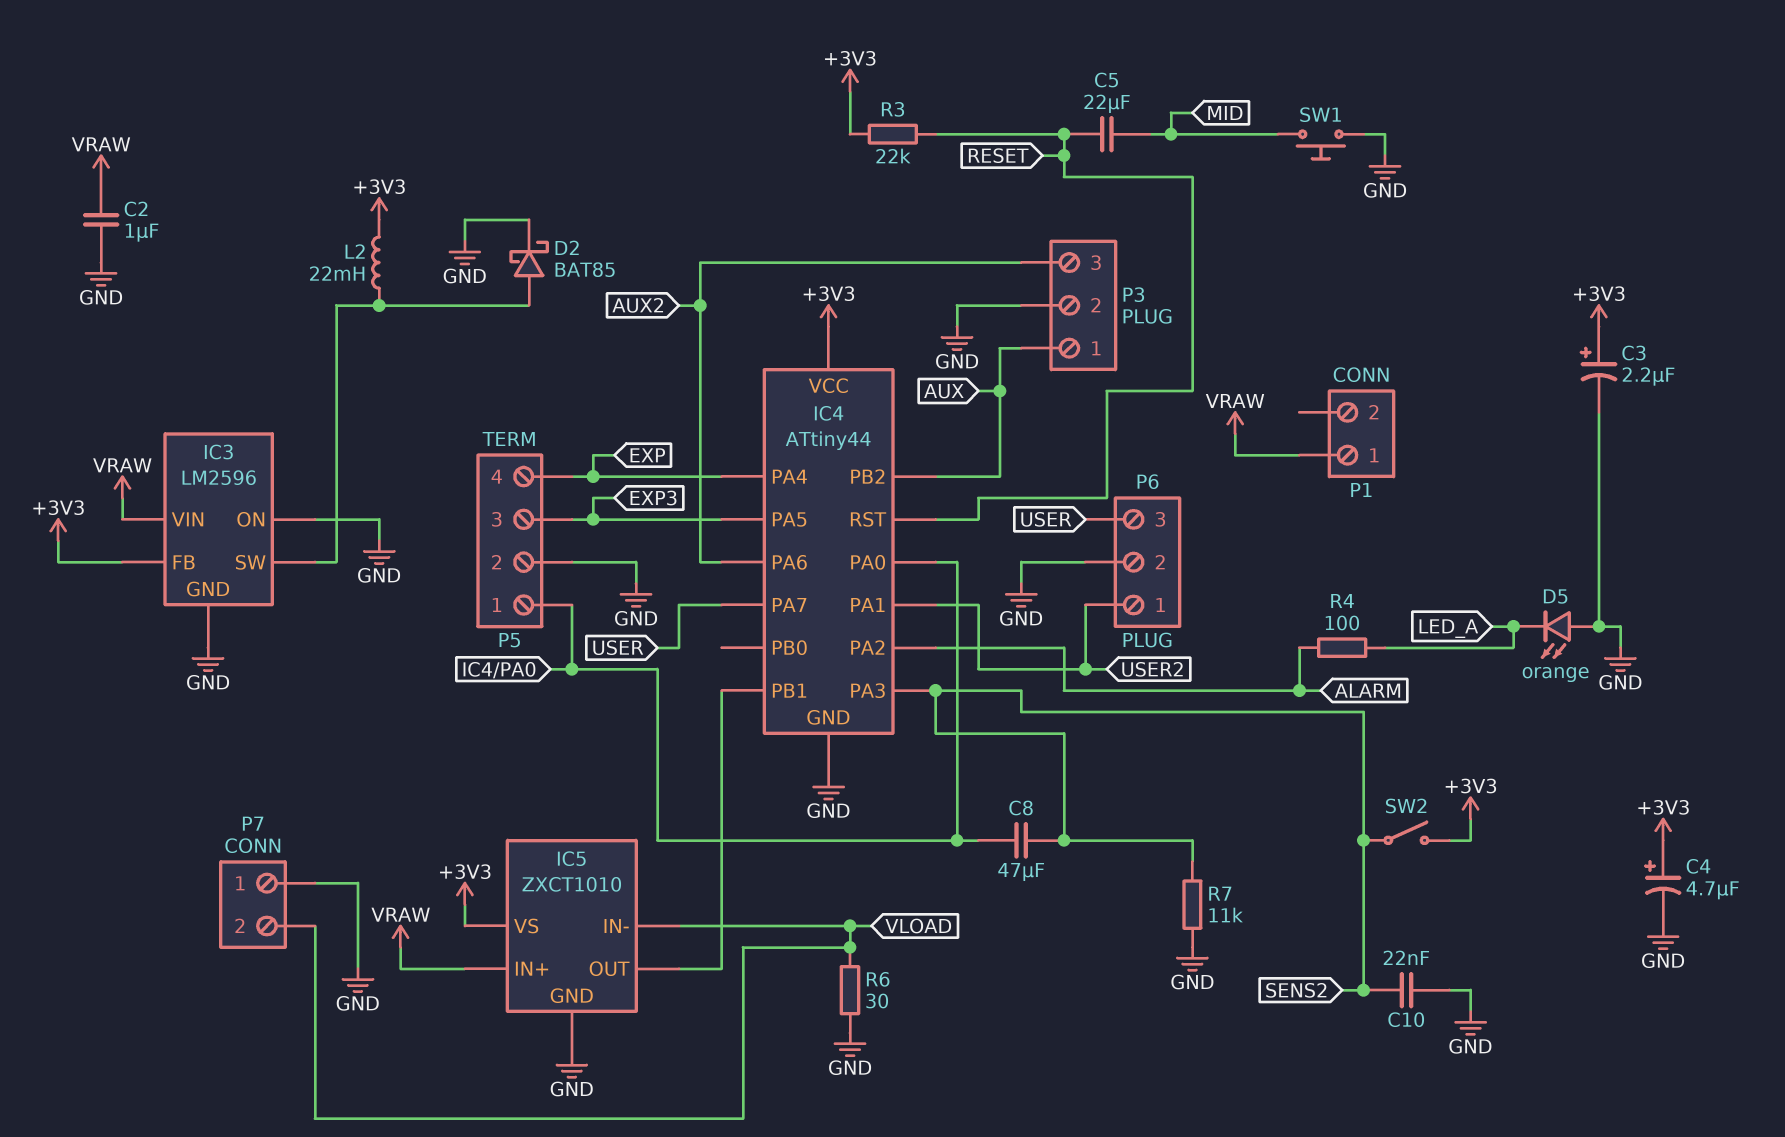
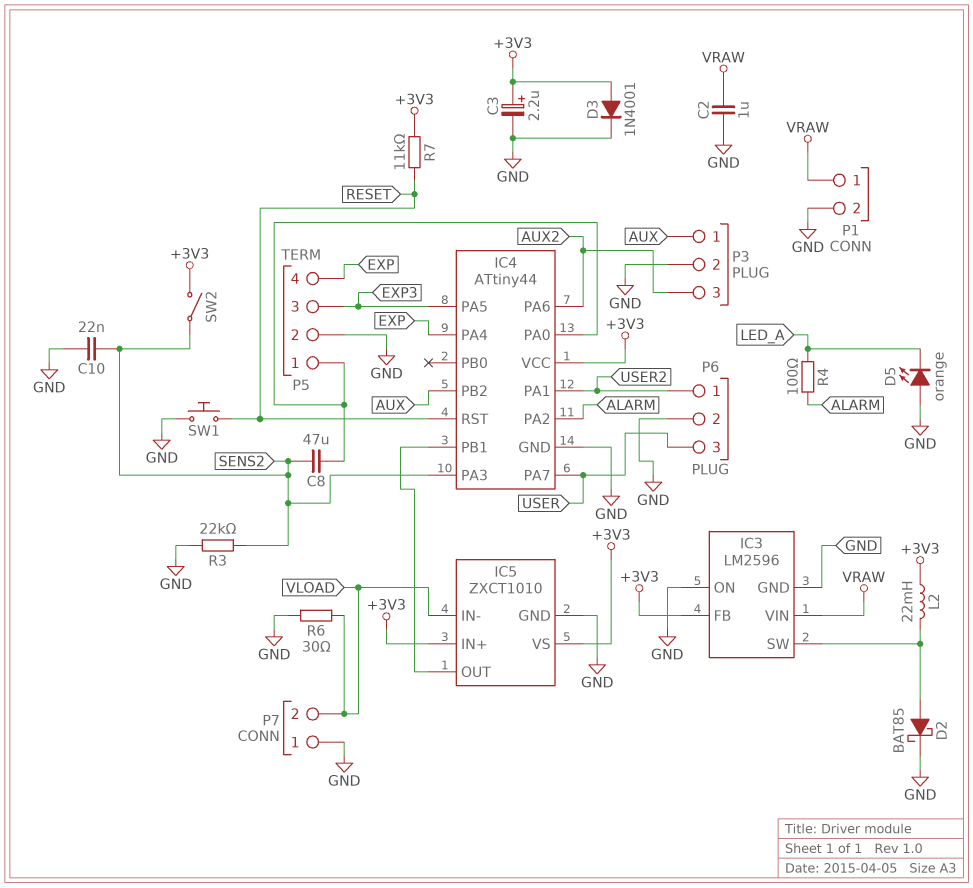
C4: 4.7uF (plus +3V3, minus GND) -> none
C5: 22uF (MID, RESET) -> none
D3: none -> diode 1N4001 (A +3V3, K GND)
IC5 pin IN+: VRAW -> +3V3
P1 pin 2: none -> GND
R3: 22k (+3V3, RESET) -> 22k (GND, SENS2)
R7: 11k (GND, SENS2) -> 11k (+3V3, RESET)
SW1: button (GND, MID) -> button (GND, RESET)

